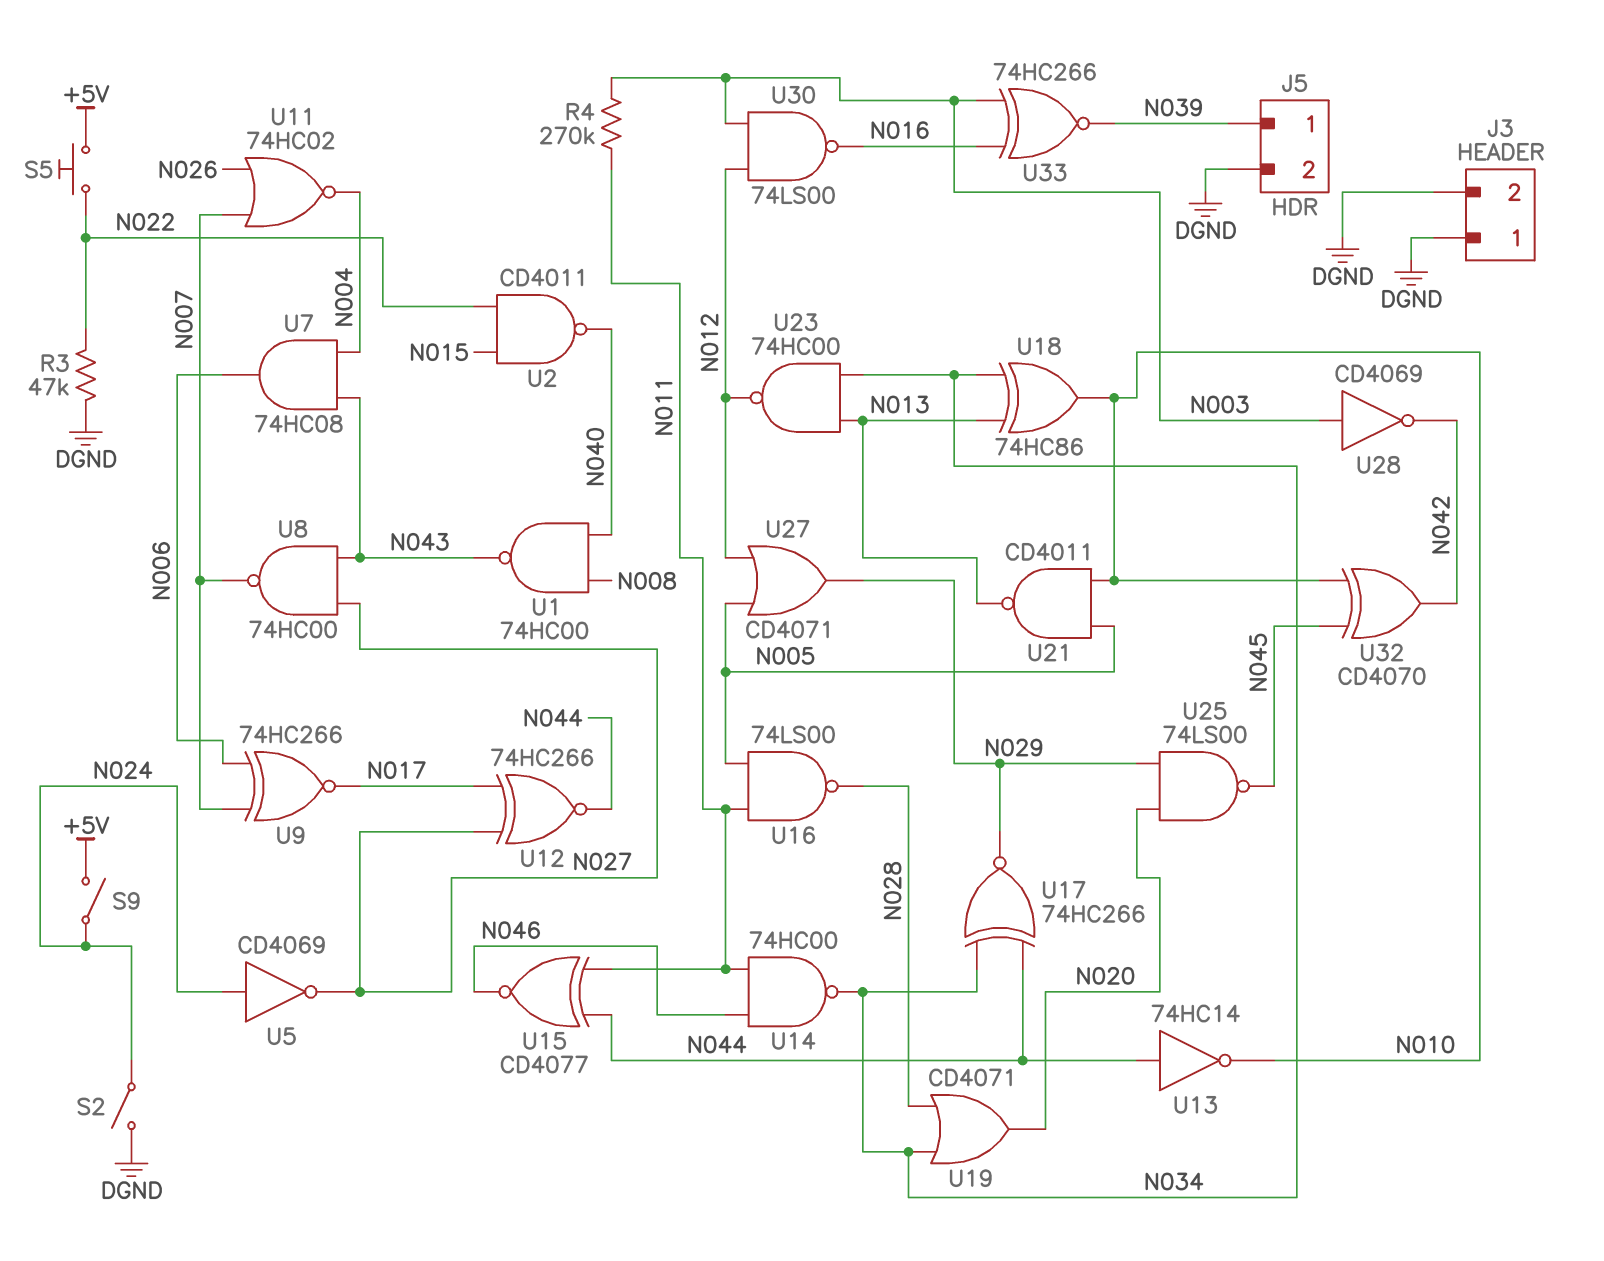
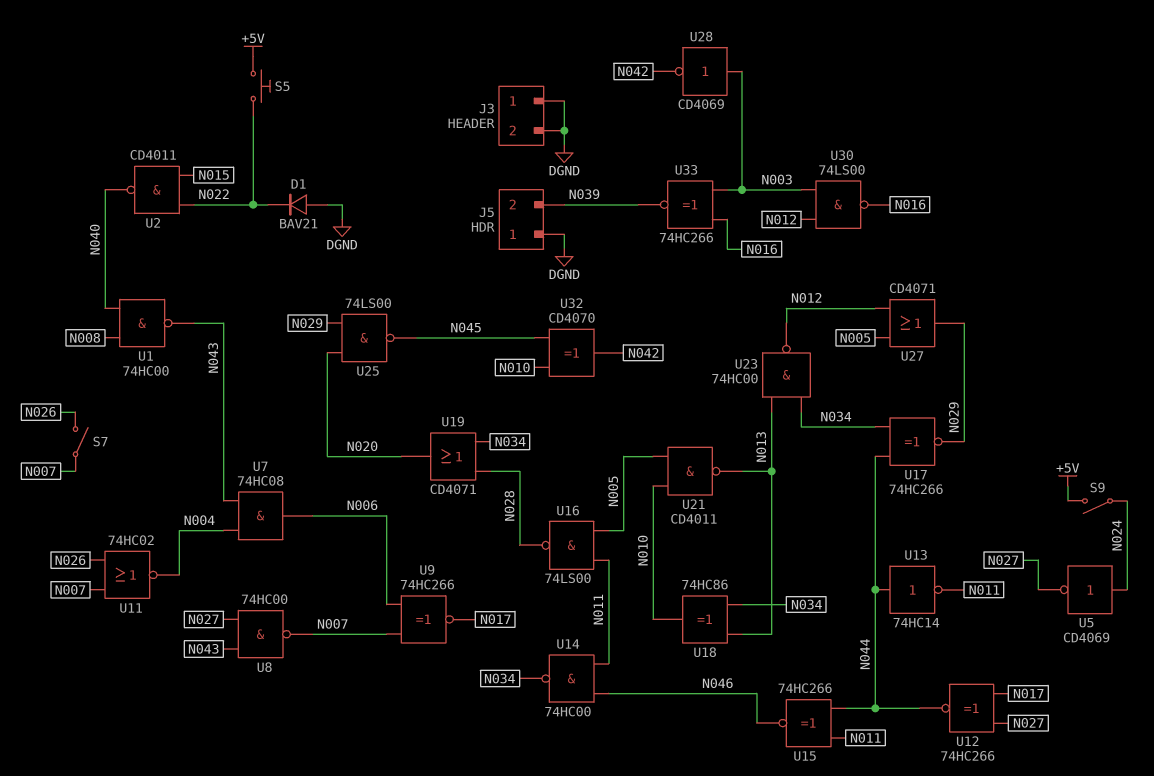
D1: none -> diode BAV21 (A DGND, K N022)
J5 pin 1: N039 -> DGND
J5 pin 2: DGND -> N039
R3: 47k (DGND, N022) -> none
R4: 270k (N003, N011) -> none
S2: switch (DGND, N024) -> none
S7: none -> switch (N007, N026)
U13: NOT 74HC14 (in N044, out N010) -> NOT 74HC14 (in N044, out N011)
U15: XNOR CD4077 (in N011, in N044, out N046) -> XNOR 74HC266 (in N011, in N044, out N046)

